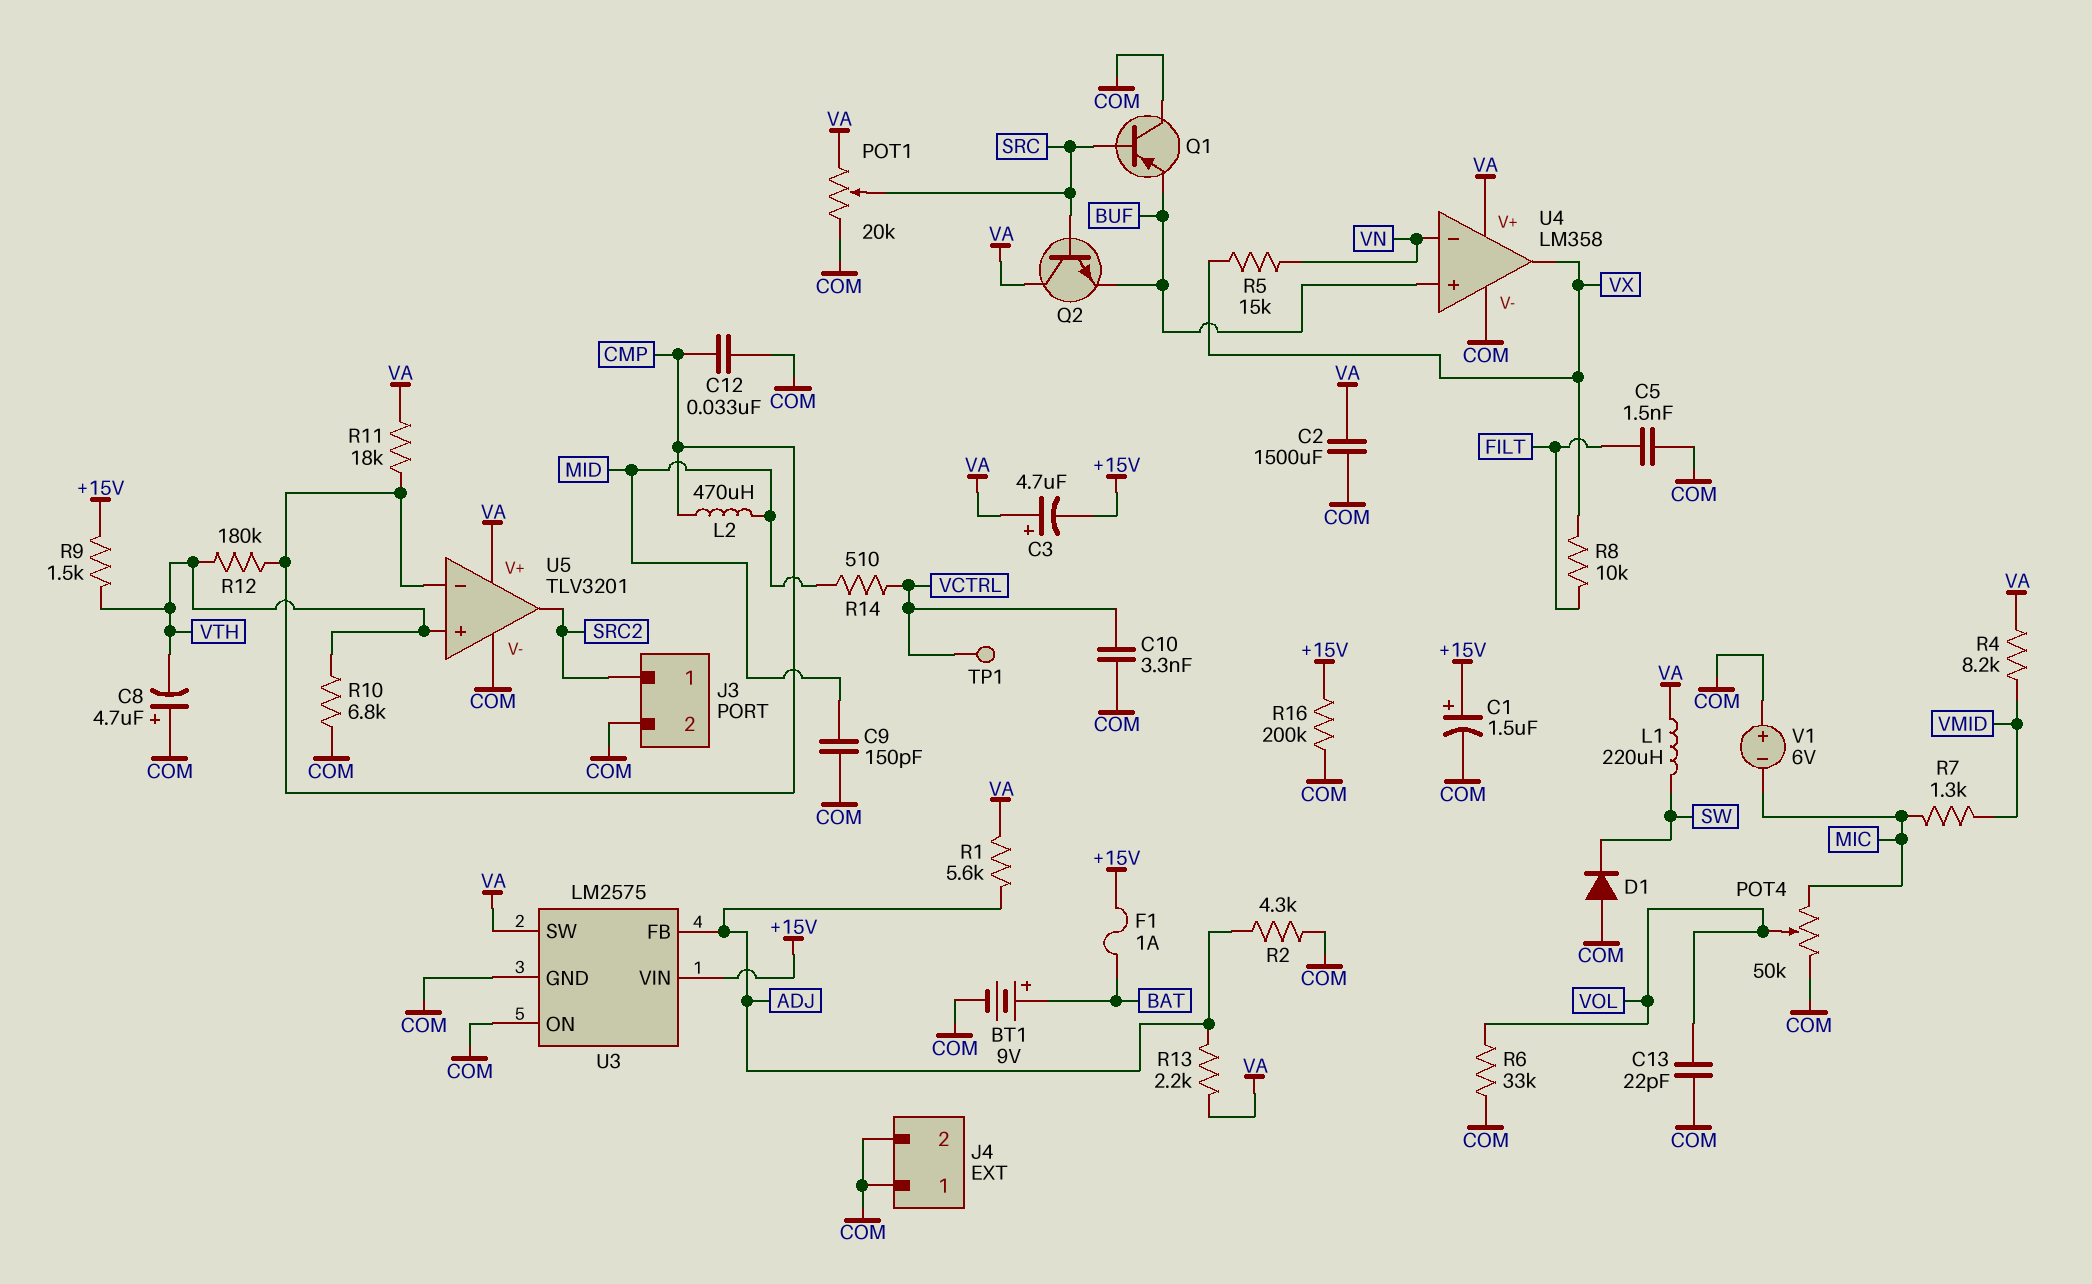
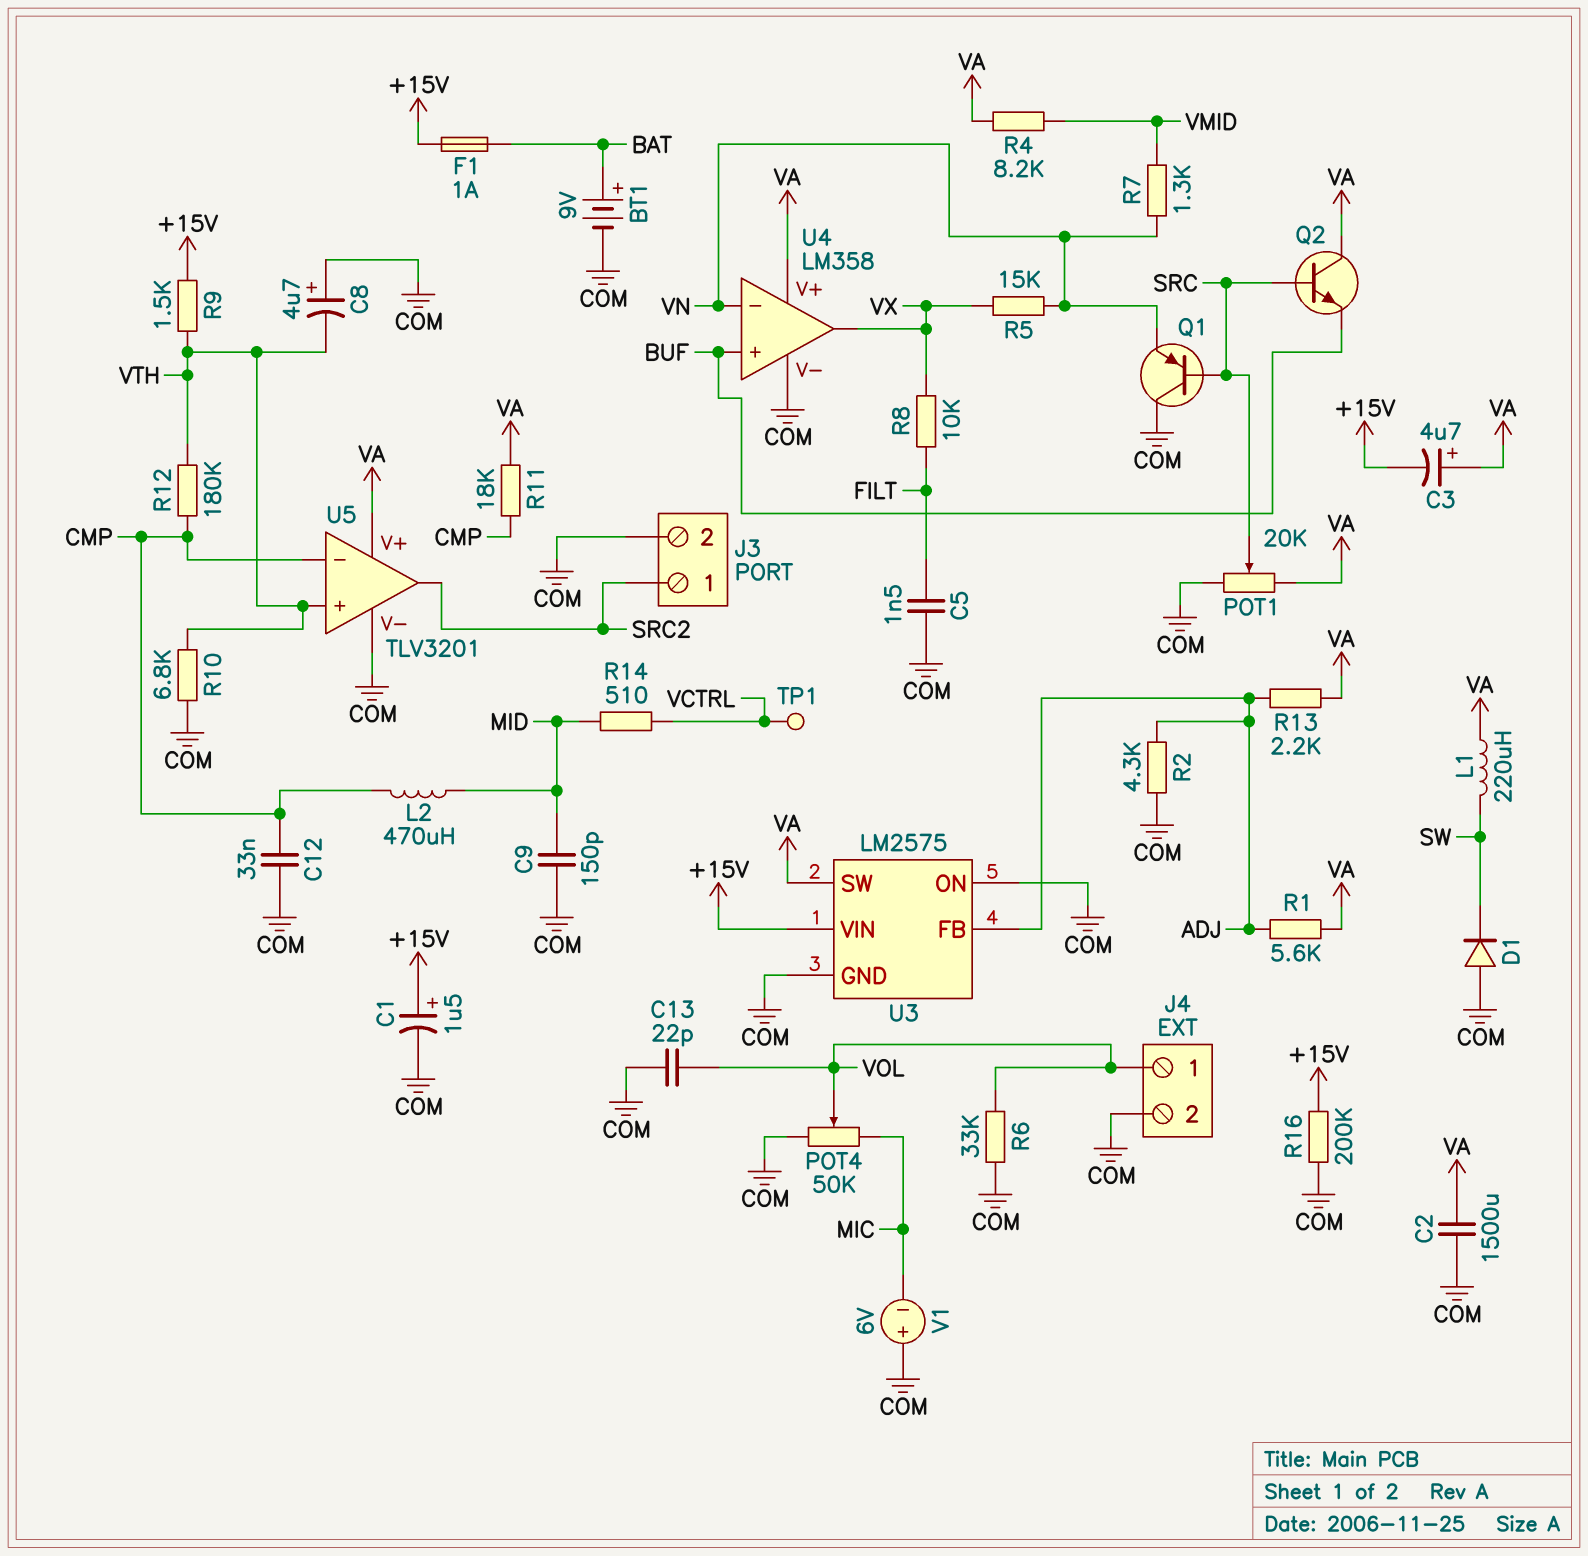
C10: 3.3nF (COM, VCTRL) -> none
J4 pin 1: COM -> VOL
Q1: PNP (B SRC, C COM, E BUF) -> PNP (B SRC, C COM, E VN)
R7: 1.3k (MIC, VMID) -> 1.3k (VMID, VN)

